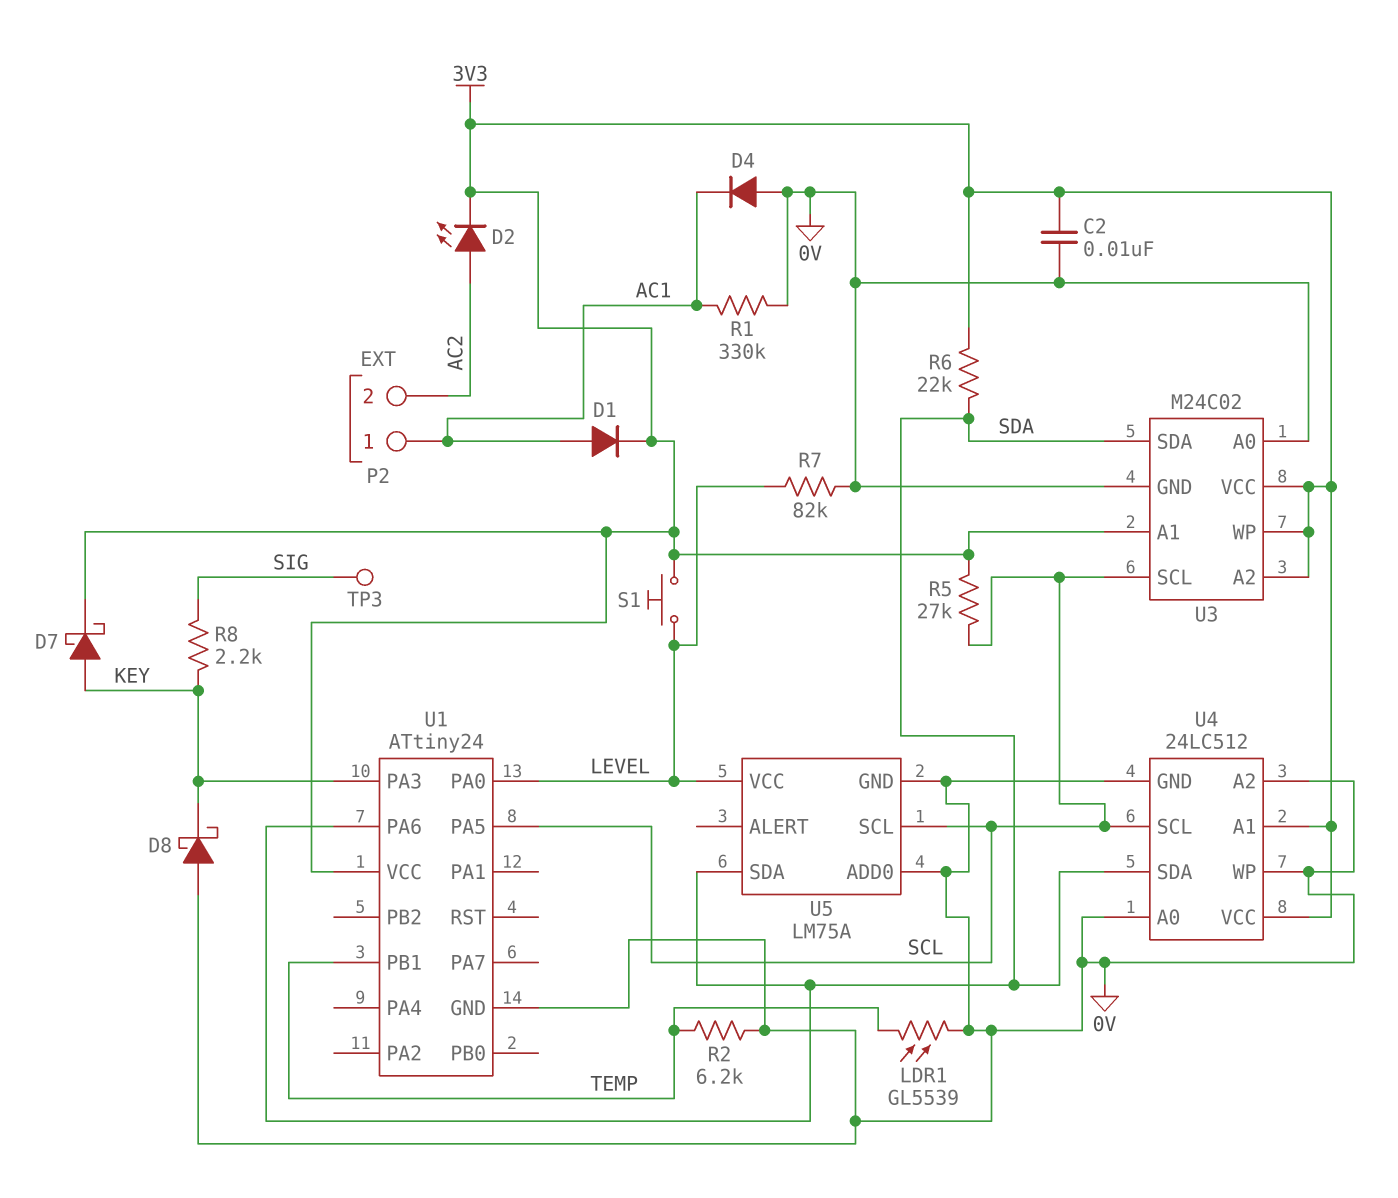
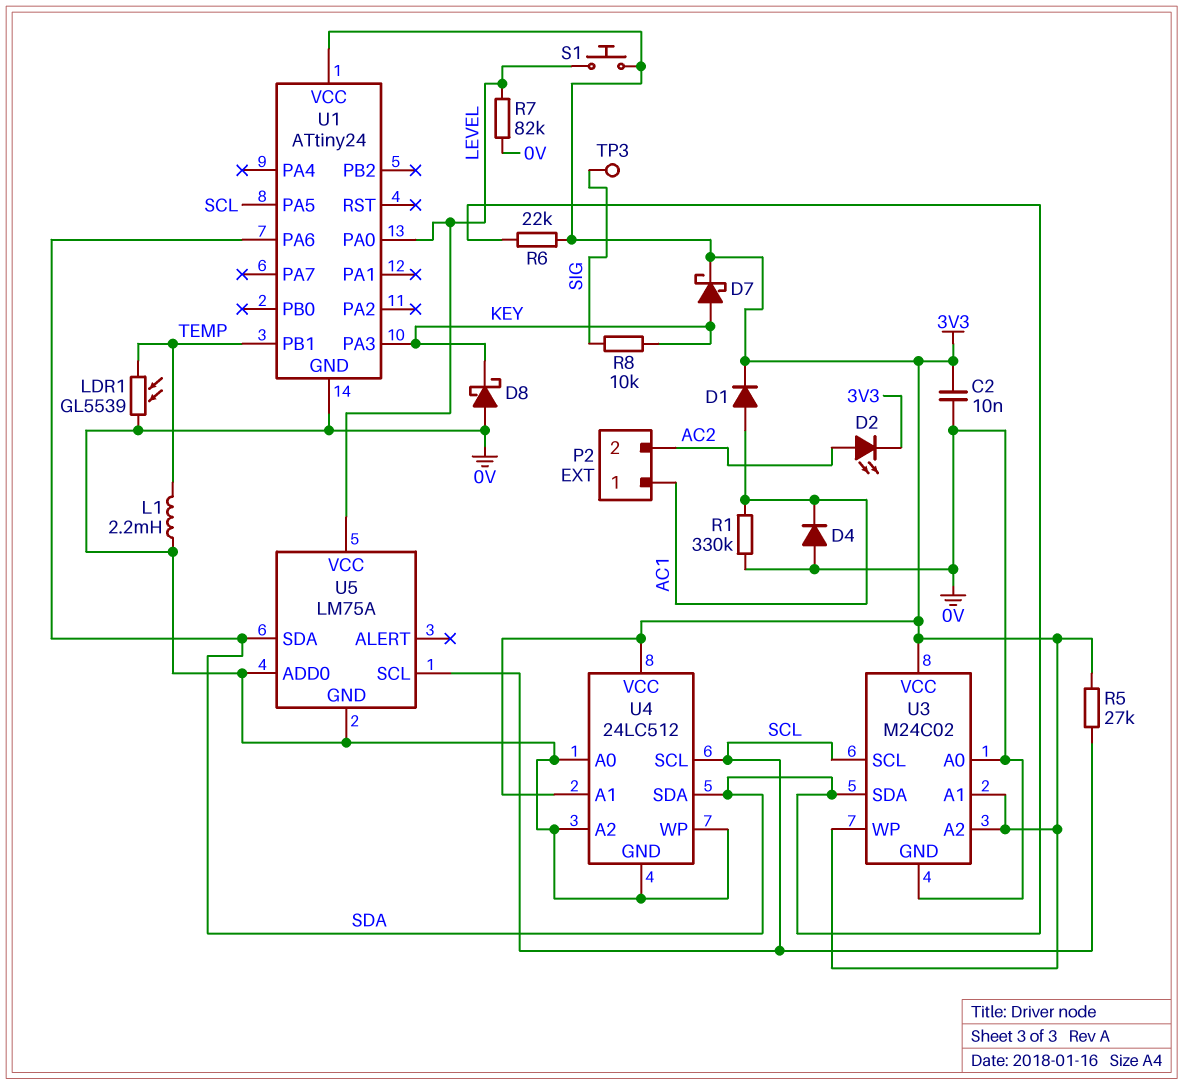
L1: none -> 2.2mH (0V, TEMP)
R2: 6.2k (0V, TEMP) -> none
R8: 2.2k (KEY, SIG) -> 10k (KEY, SIG)

